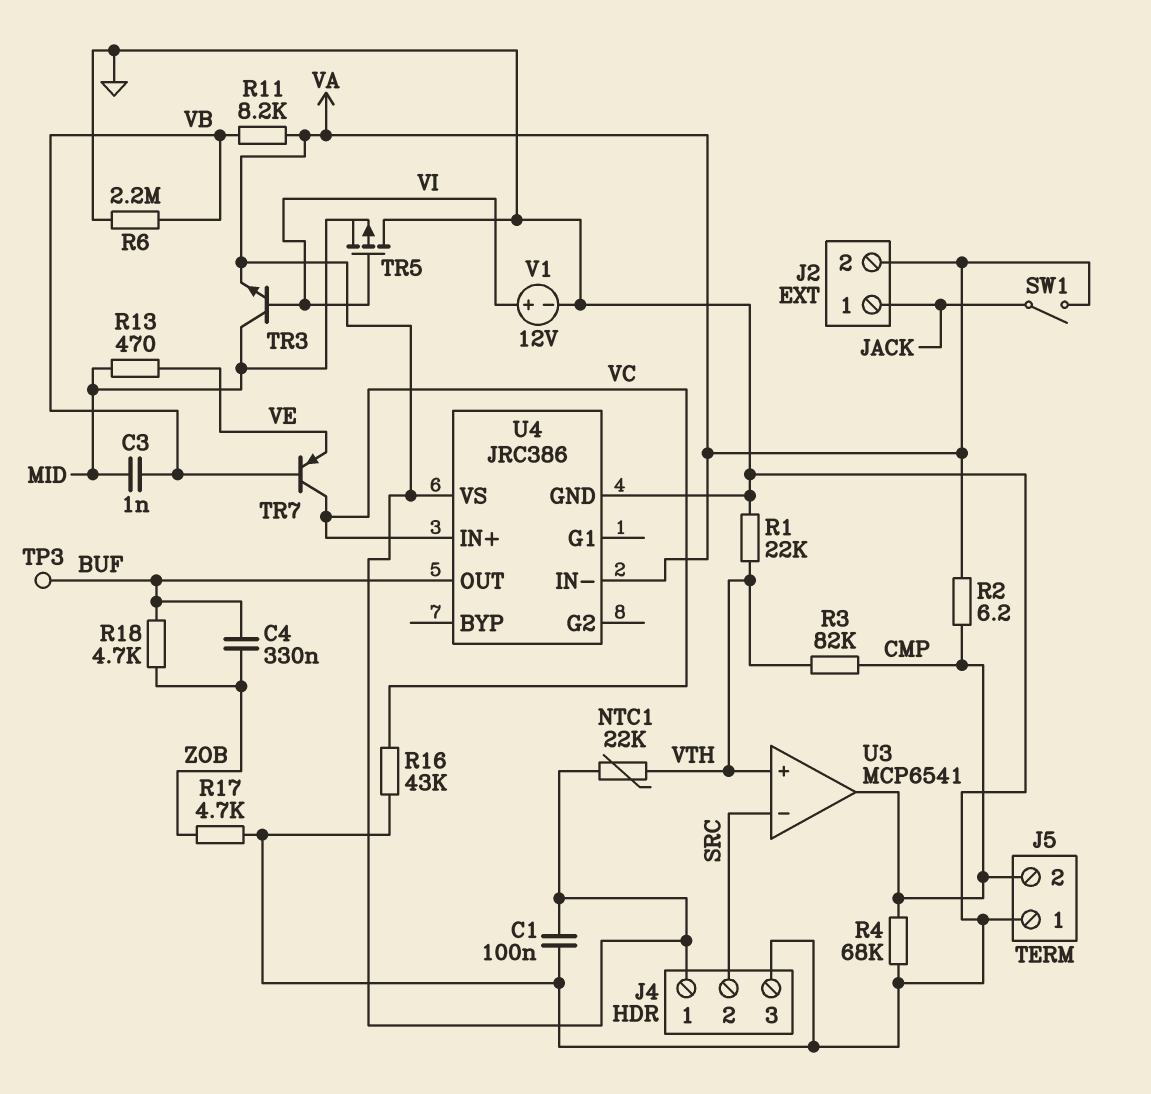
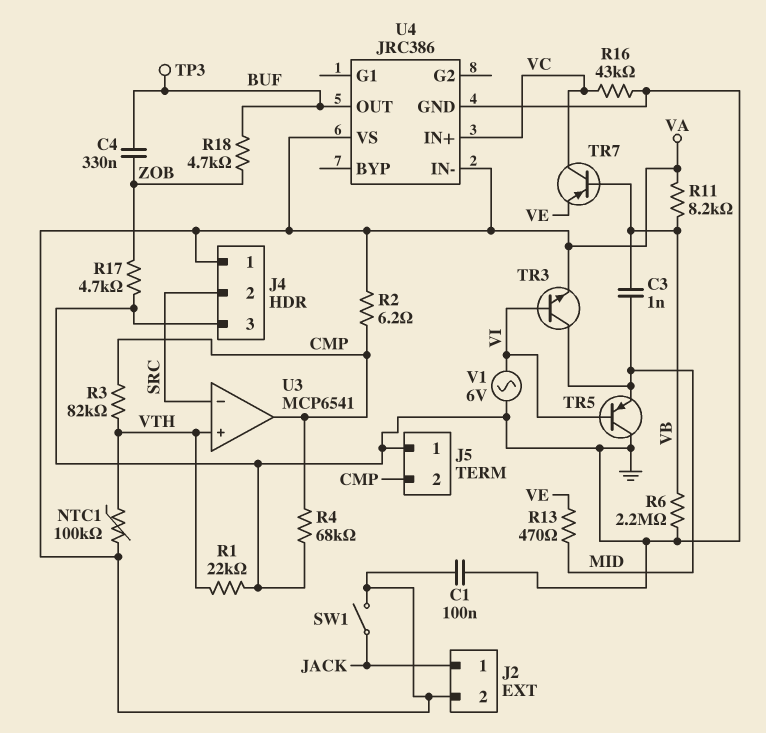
NTC1: 22k (VA, VTH) -> 100k (VA, VTH)
TR5: PMOS (G VI, D GND, S MID) -> PNP (B VI, C GND, E MID)
V1: 12V (plus VI, minus GND) -> AC 6V (GND, VI)

